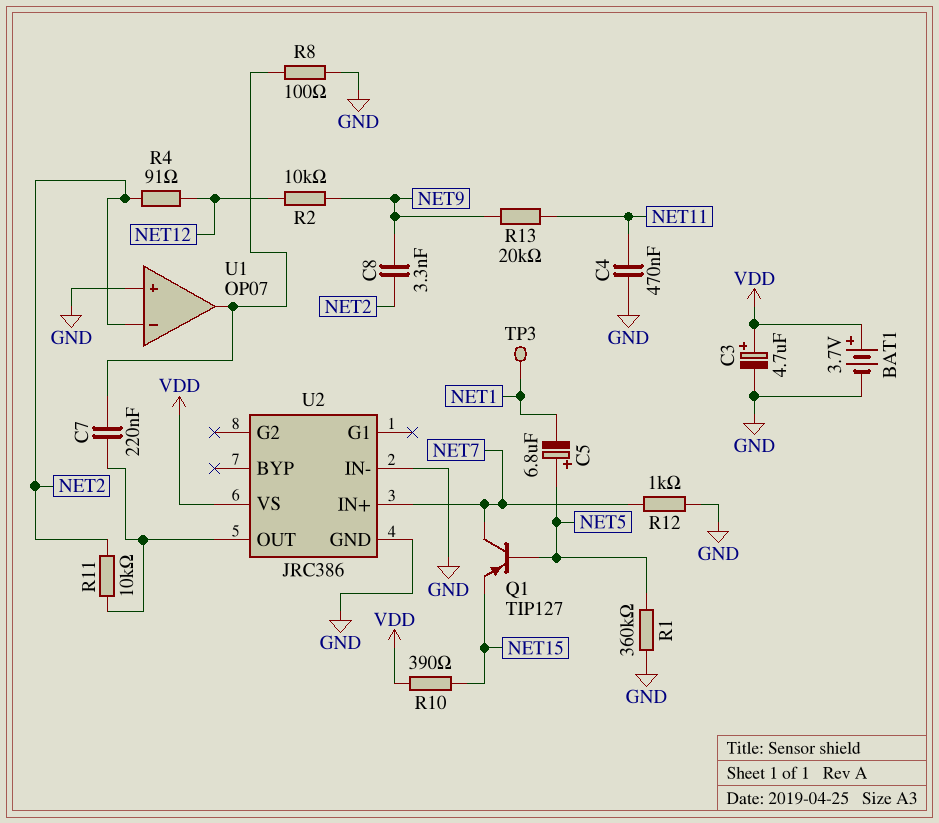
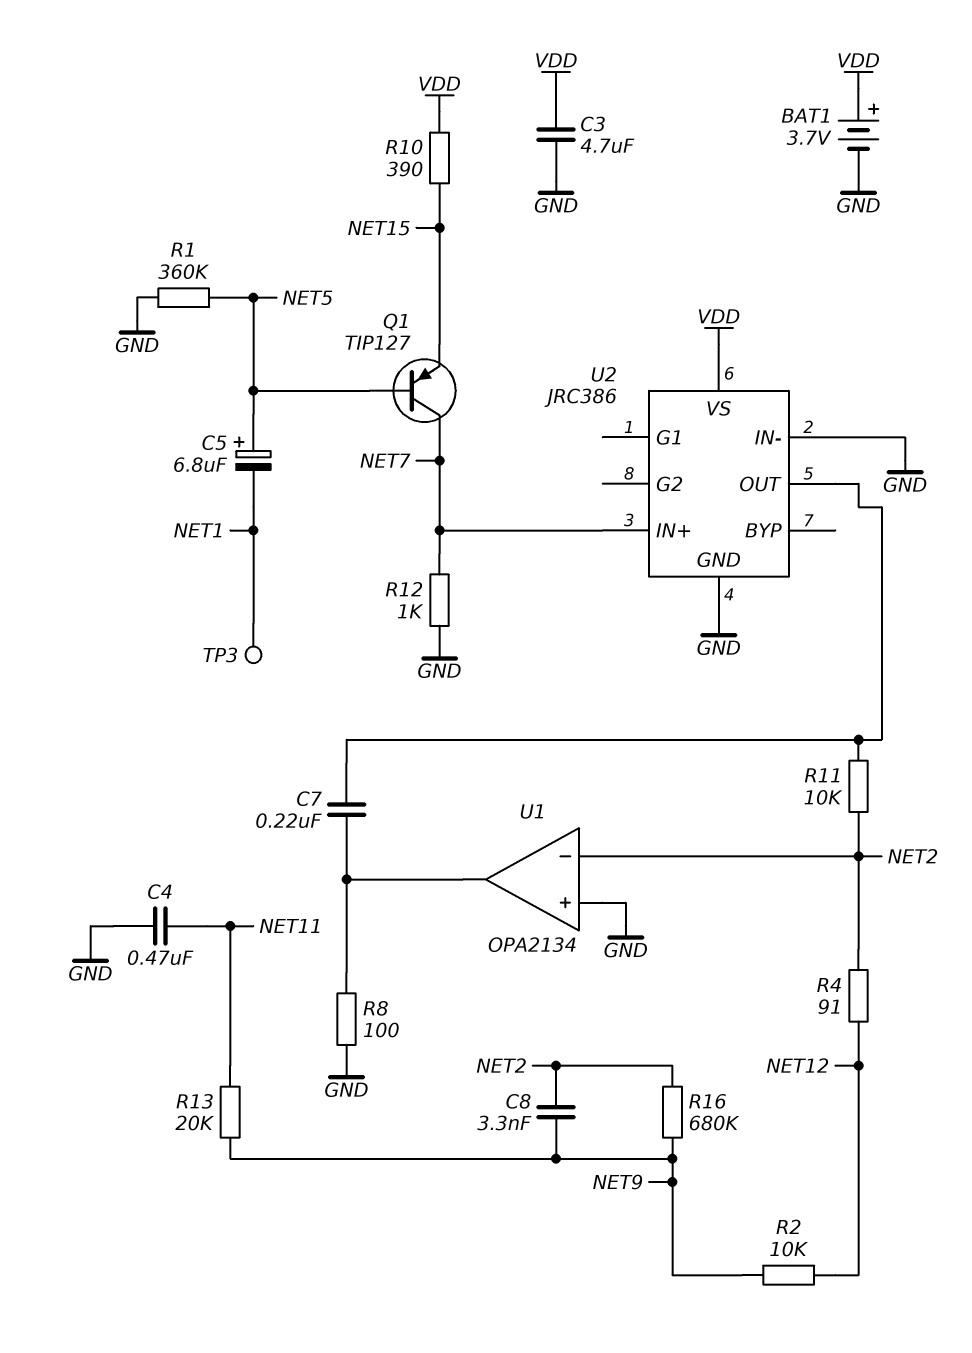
C3: 4.7uF (plus VDD, minus GND) -> 4.7uF (GND, VDD)
R16: none -> 680k (NET2, NET9)
U1: OP07 -> OPA2134

